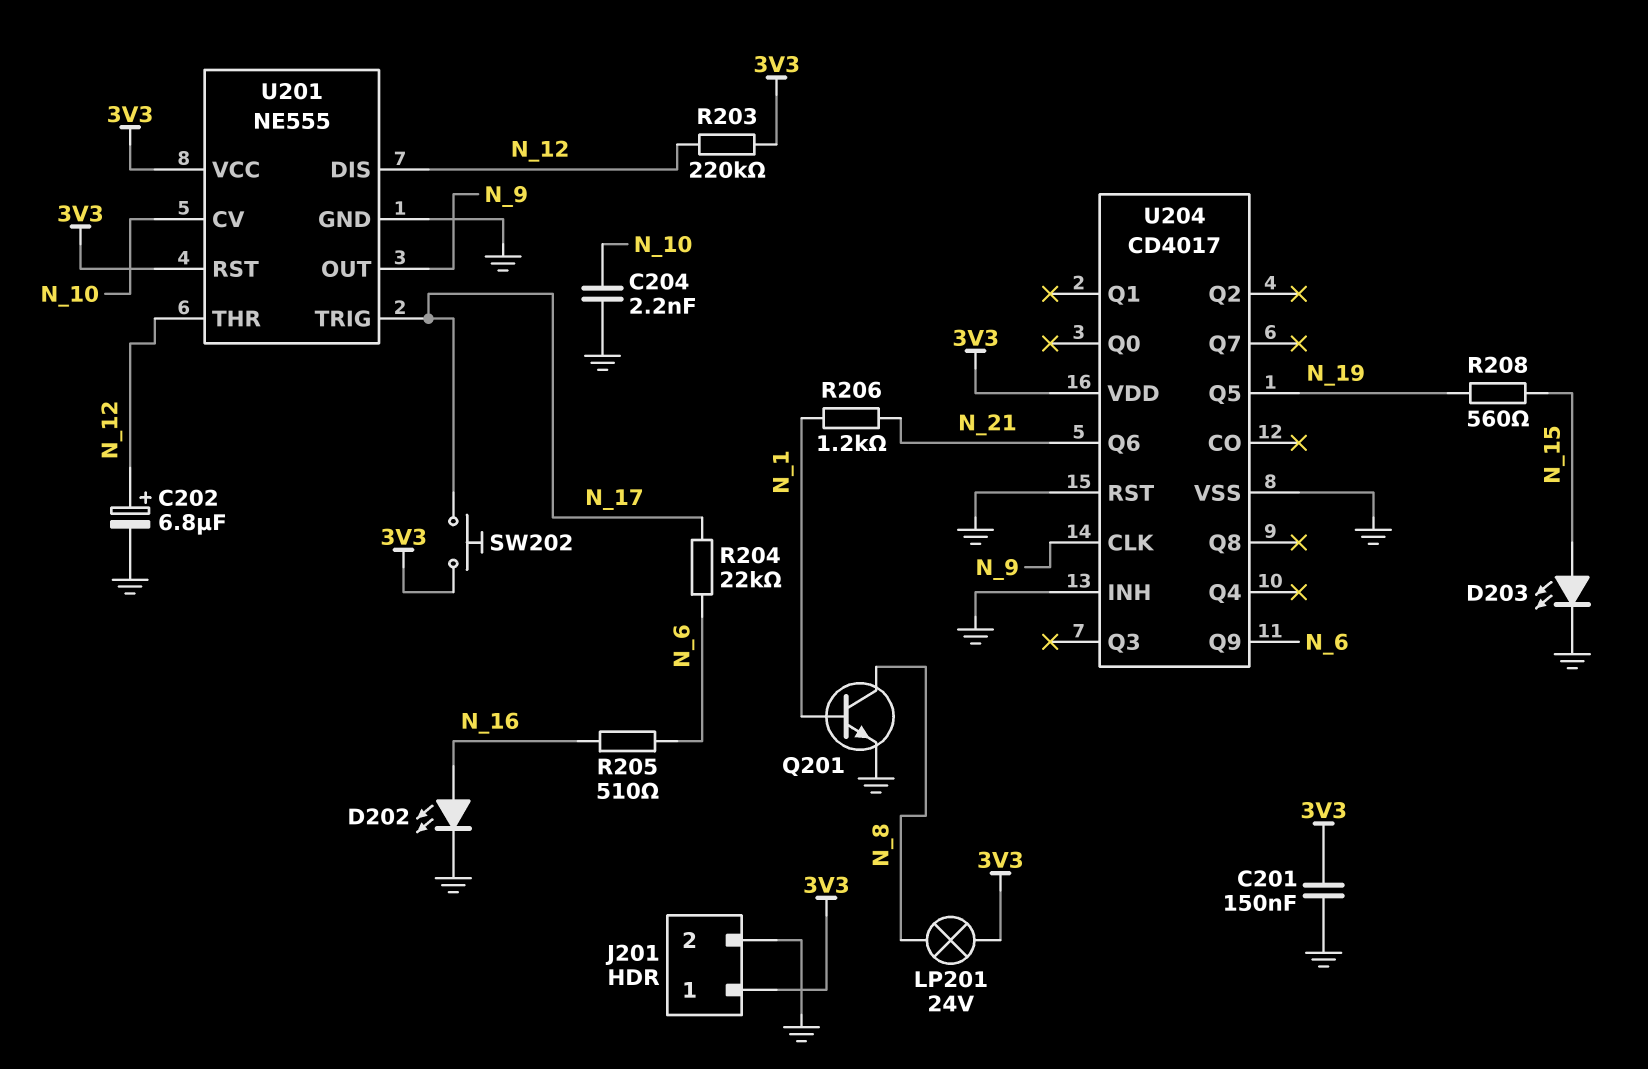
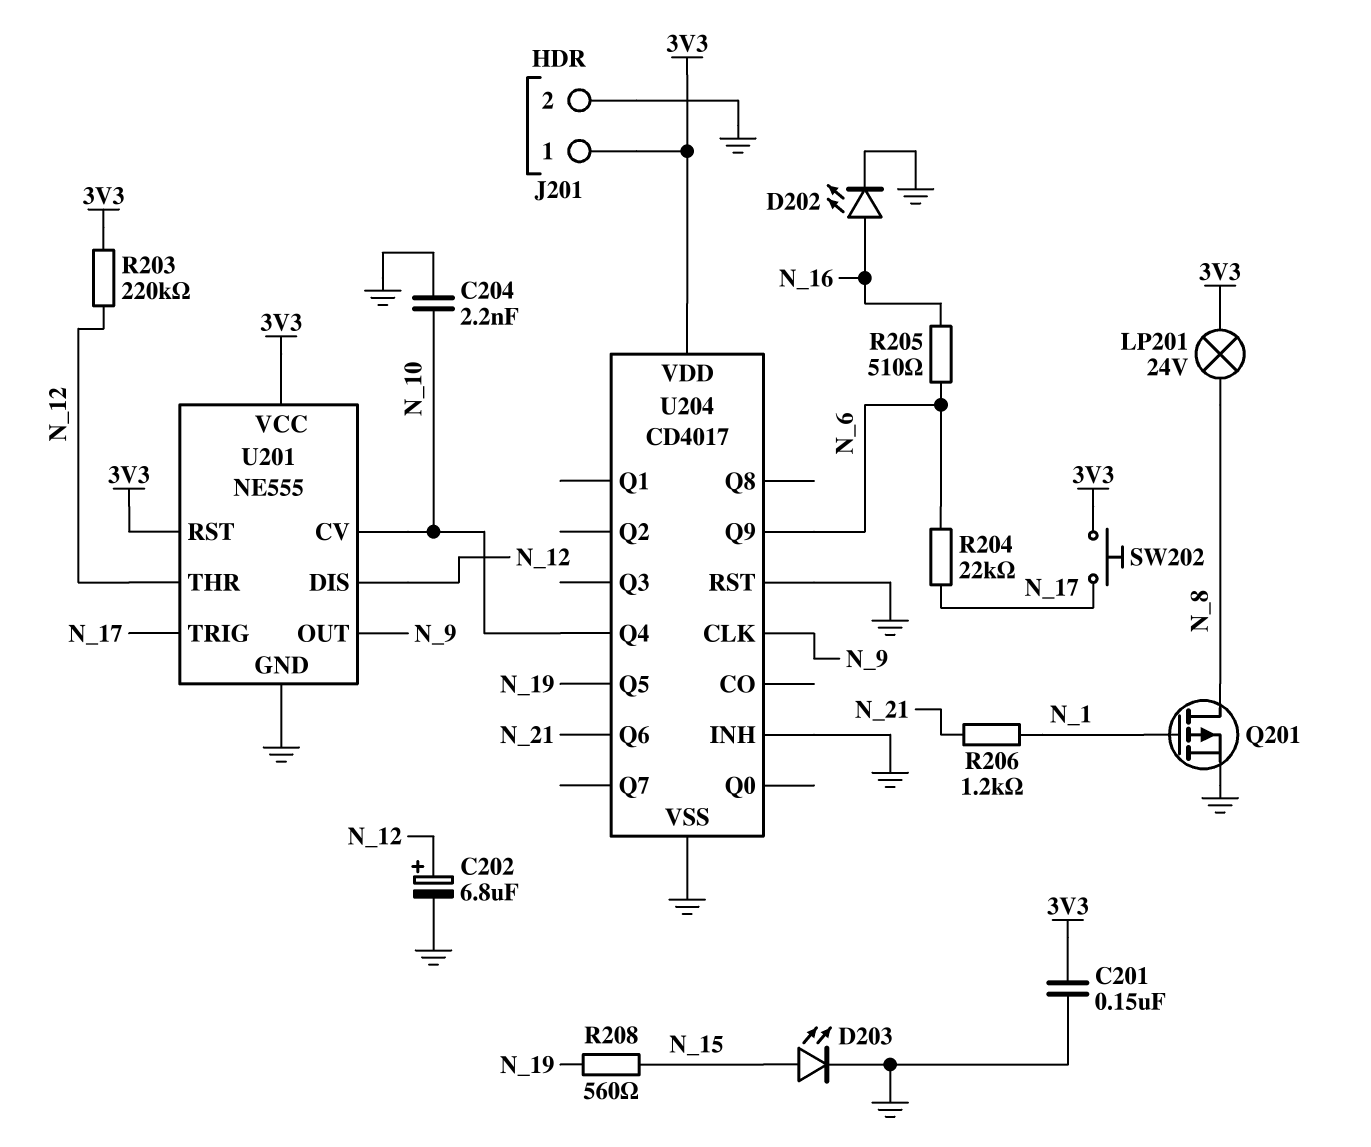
Q201: NPN (B N_1, C N_8, E GND) -> PMOS (G N_1, D N_8, S GND)
U204 pin Q4: none -> N_10

